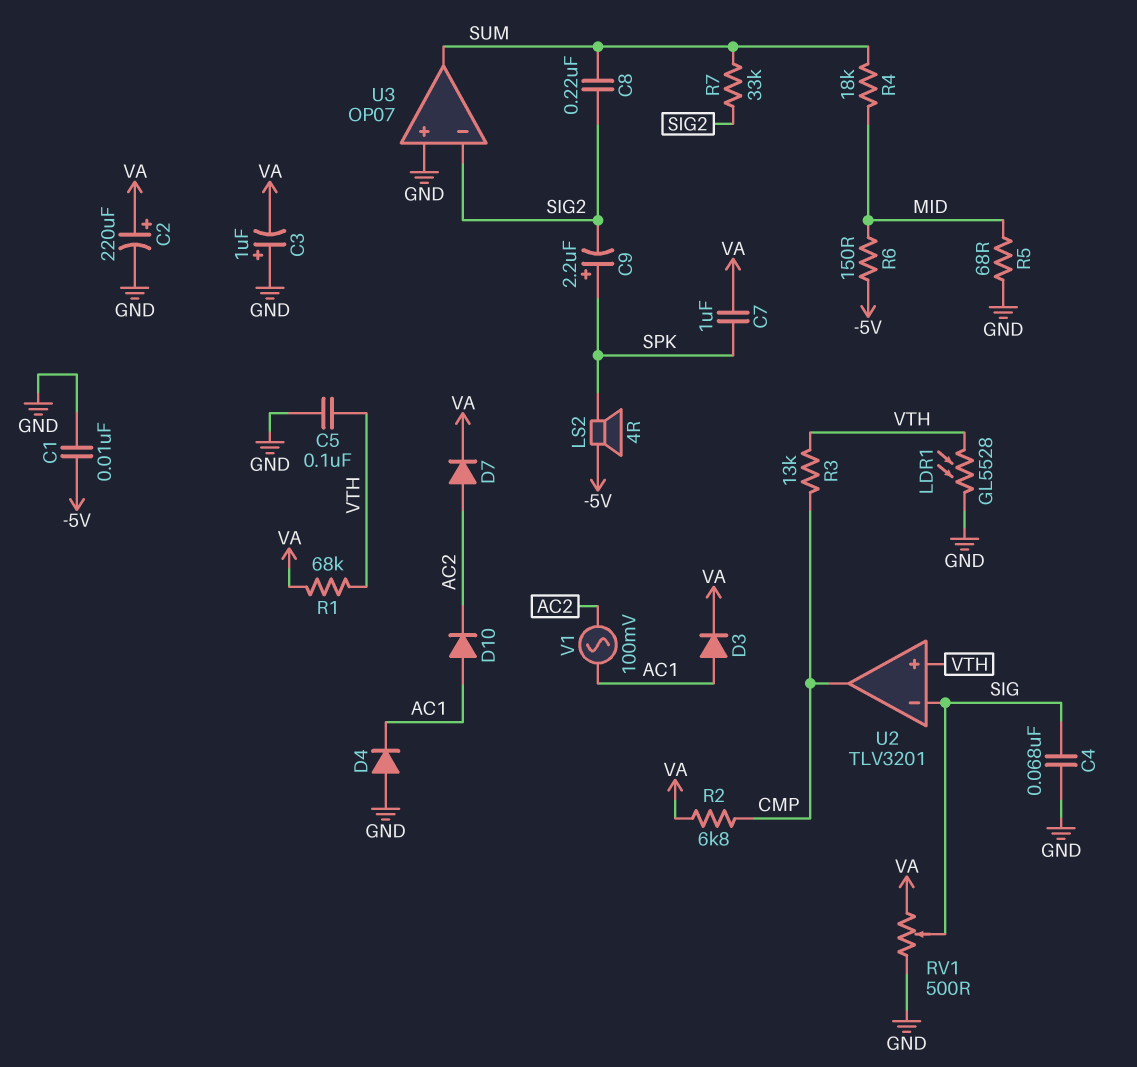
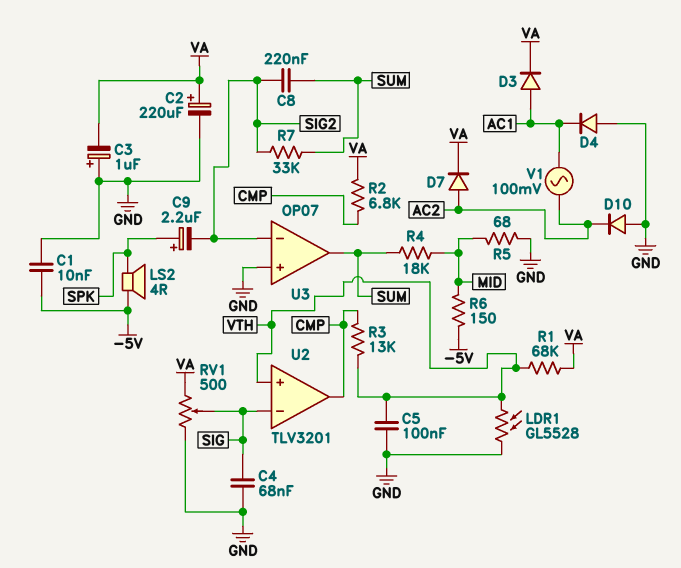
C7: 1uF (SPK, VA) -> none
D10: diode (A AC1, K AC2) -> diode (A GND, K AC2)

